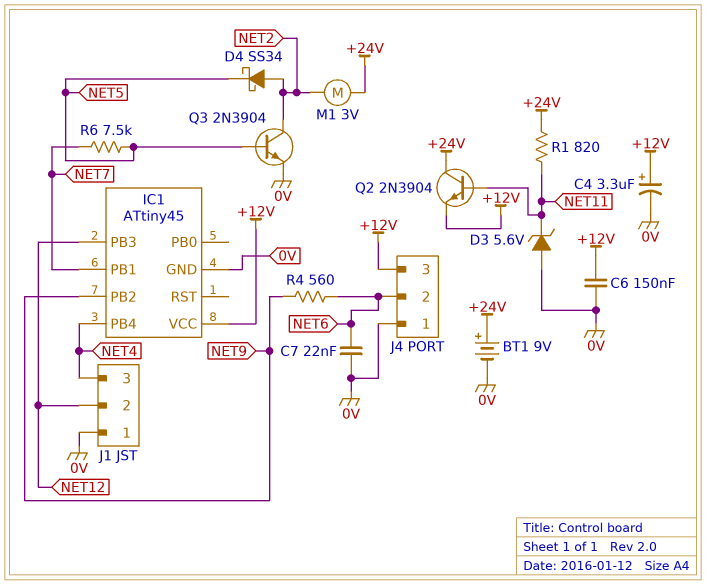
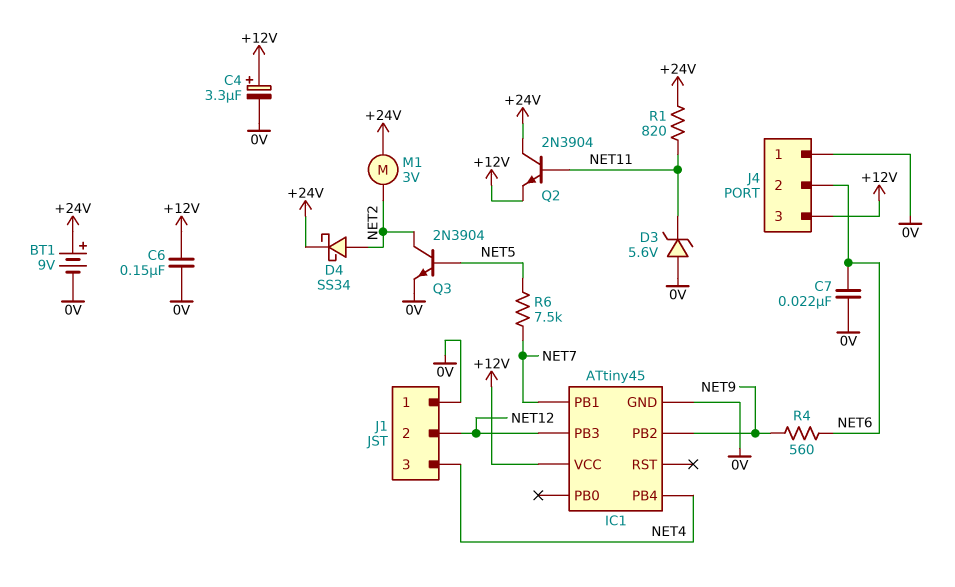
D4: schottky SS34 (A NET2, K NET5) -> schottky SS34 (A NET2, K +24V)

